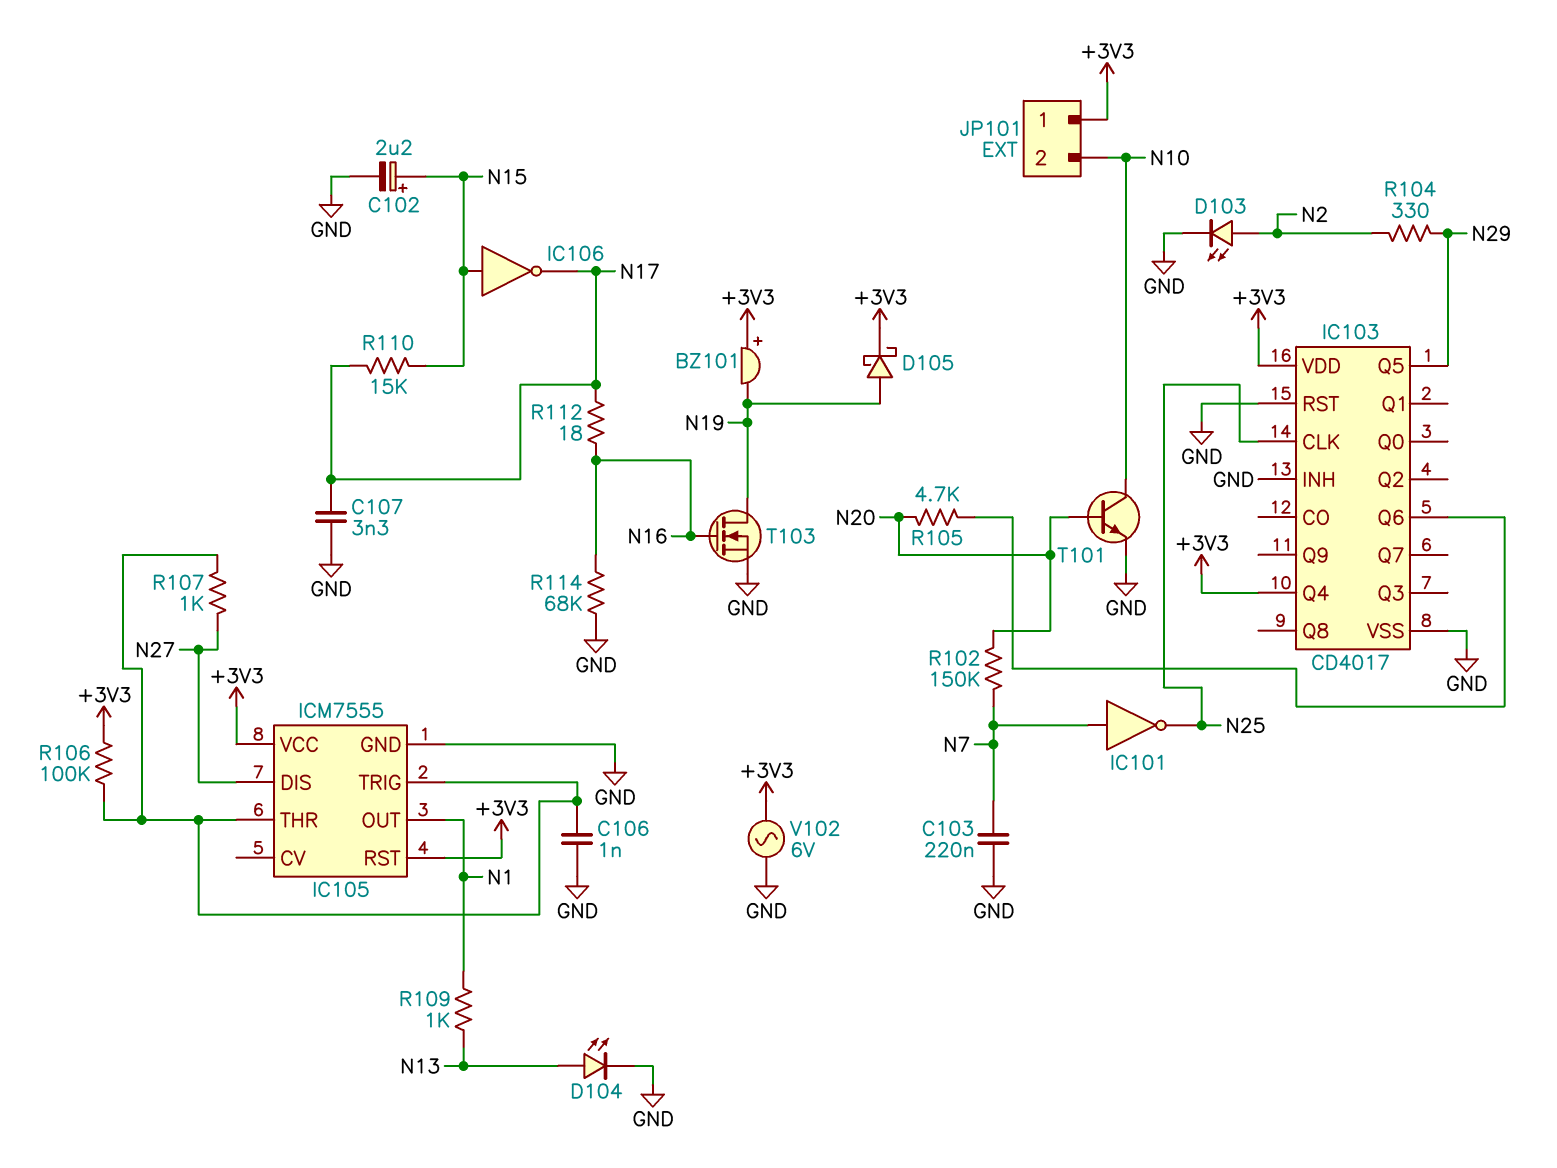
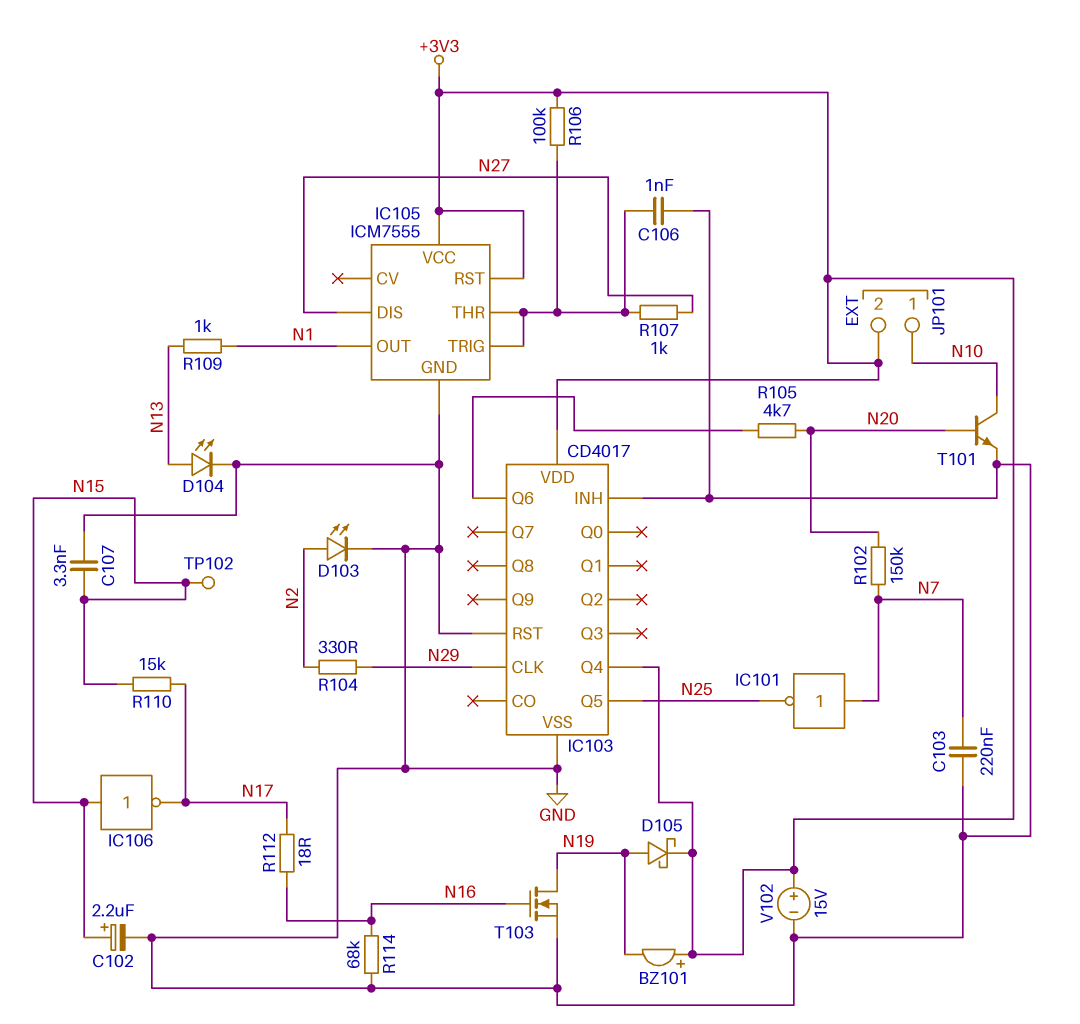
C107: 3.3nF (GND, N17) -> 3.3nF (GND, N15)
IC103 pin CLK: N25 -> N29
IC103 pin Q5: N29 -> N25
JP101 pin 1: +3V3 -> N10
JP101 pin 2: N10 -> +3V3
TP102: none -> test point (N15)
V102: AC 6V (+3V3, GND) -> 15V (plus +3V3, minus GND)

